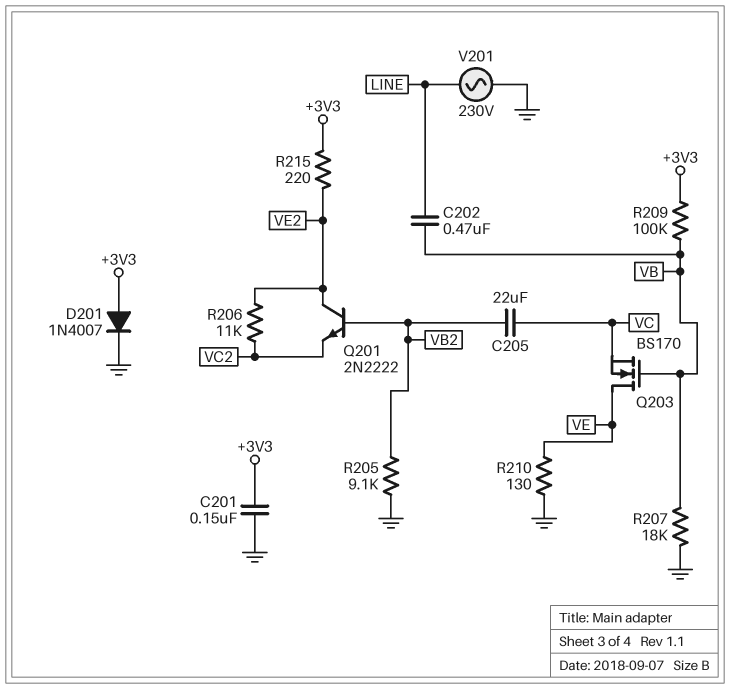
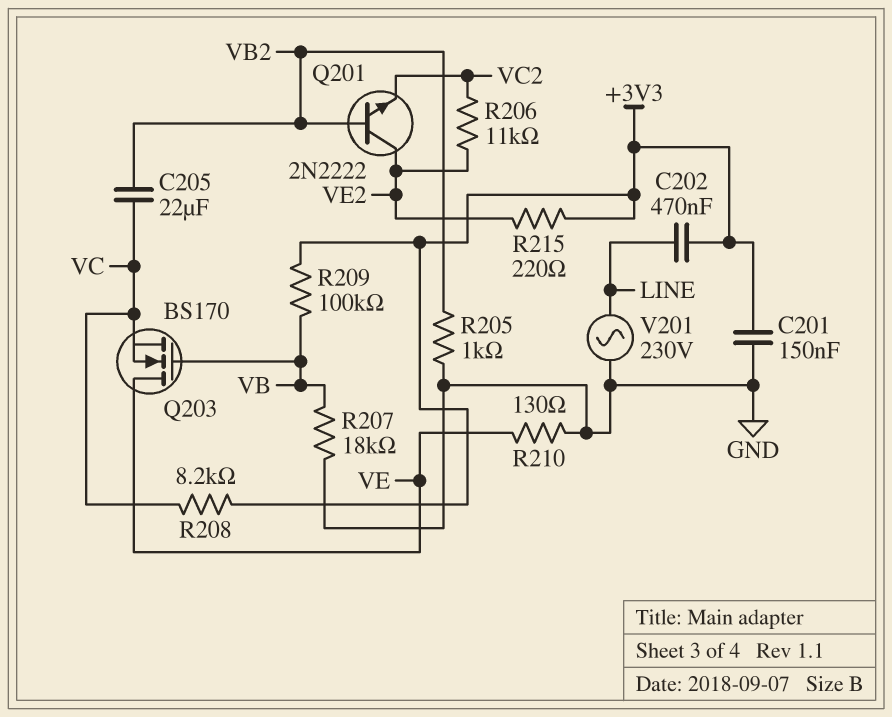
C202: 470nF (LINE, VB) -> 470nF (+3V3, LINE)
D201: diode 1N4007 (A +3V3, K GND) -> none
R205: 9.1k (GND, VB2) -> 1k (GND, VB2)
R208: none -> 8.2k (+3V3, VC)

